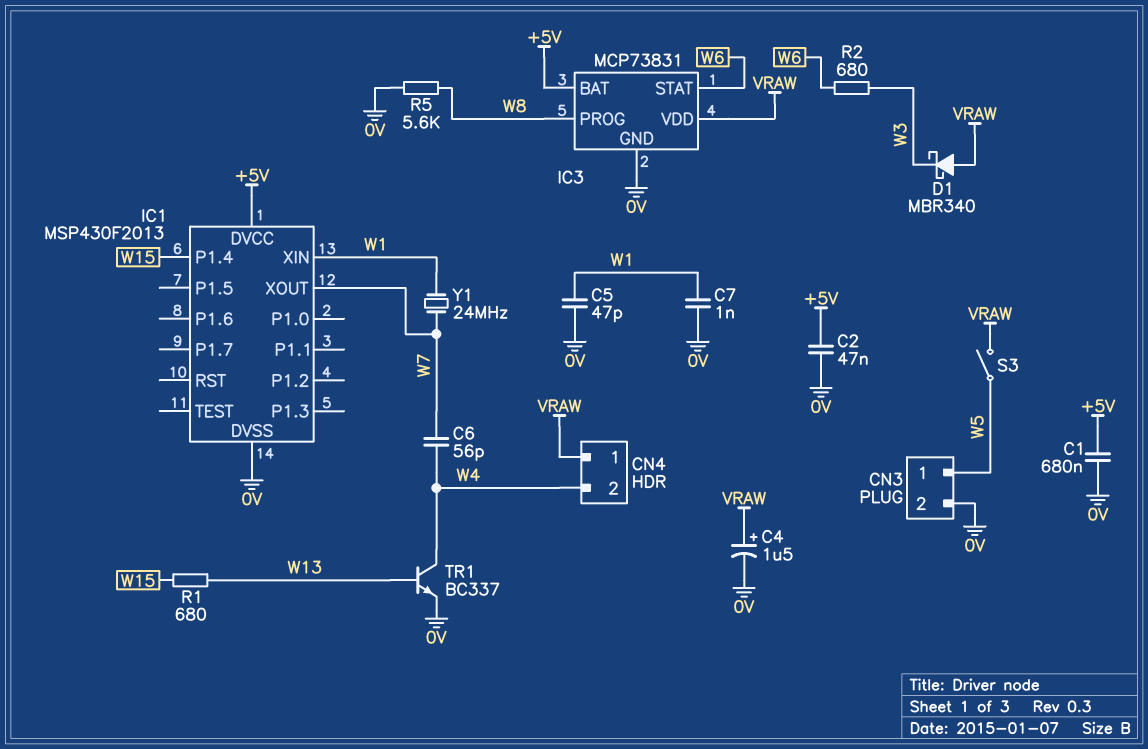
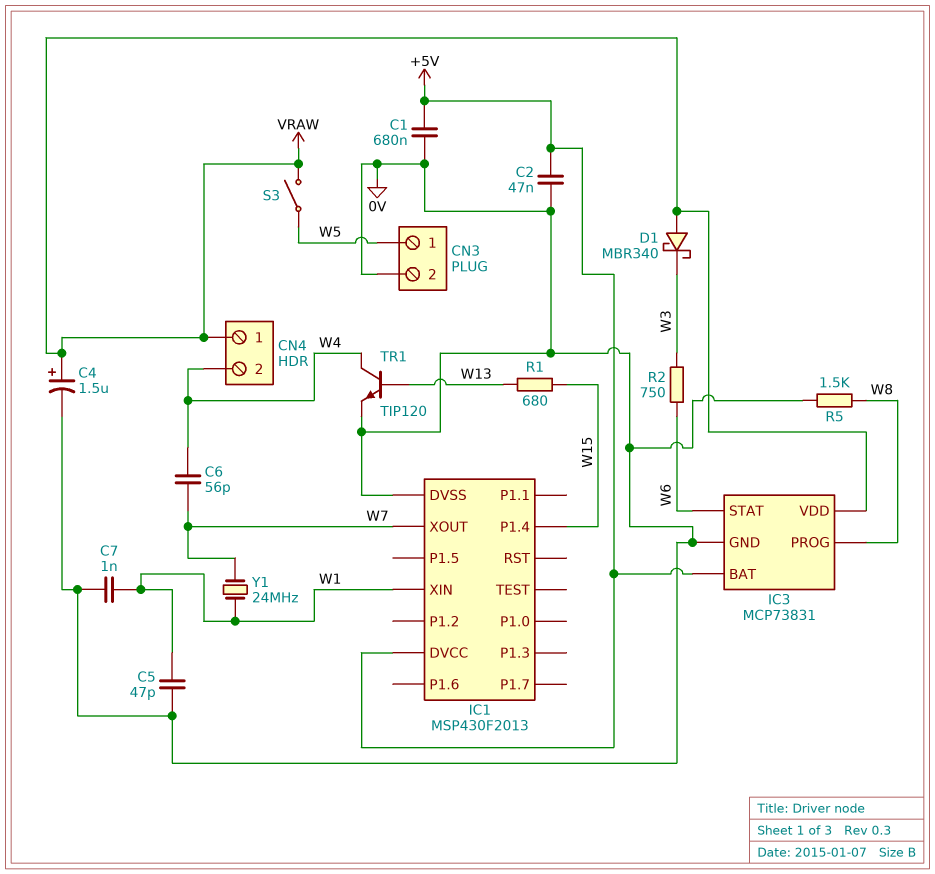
R2: 680 (W3, W6) -> 750 (W3, W6)
R5: 5.6k (0V, W8) -> 1.5k (0V, W8)
TR1: NPN BC337 (B W13, C W4, E 0V) -> NPN TIP120 (B W13, C W4, E 0V)

